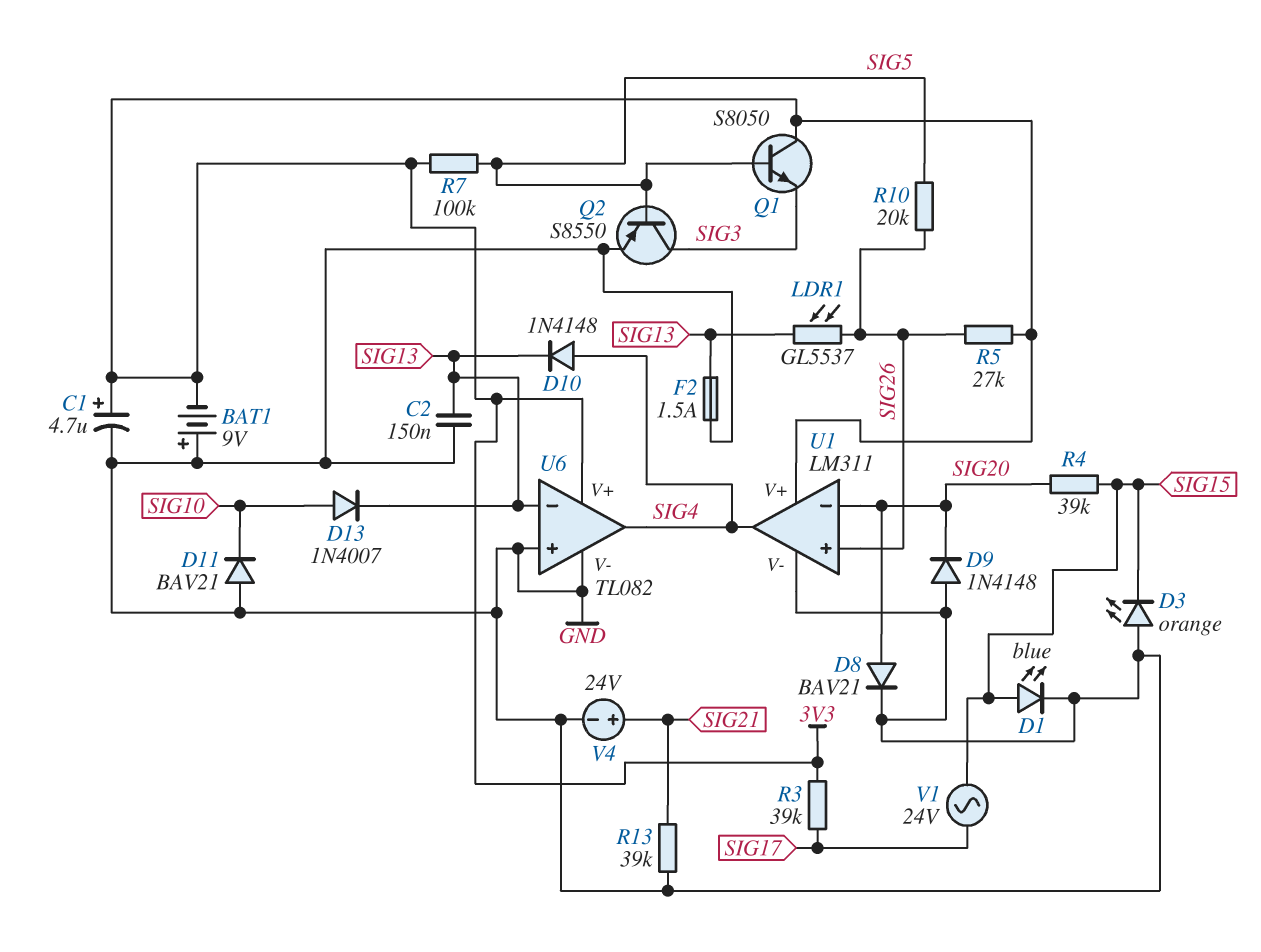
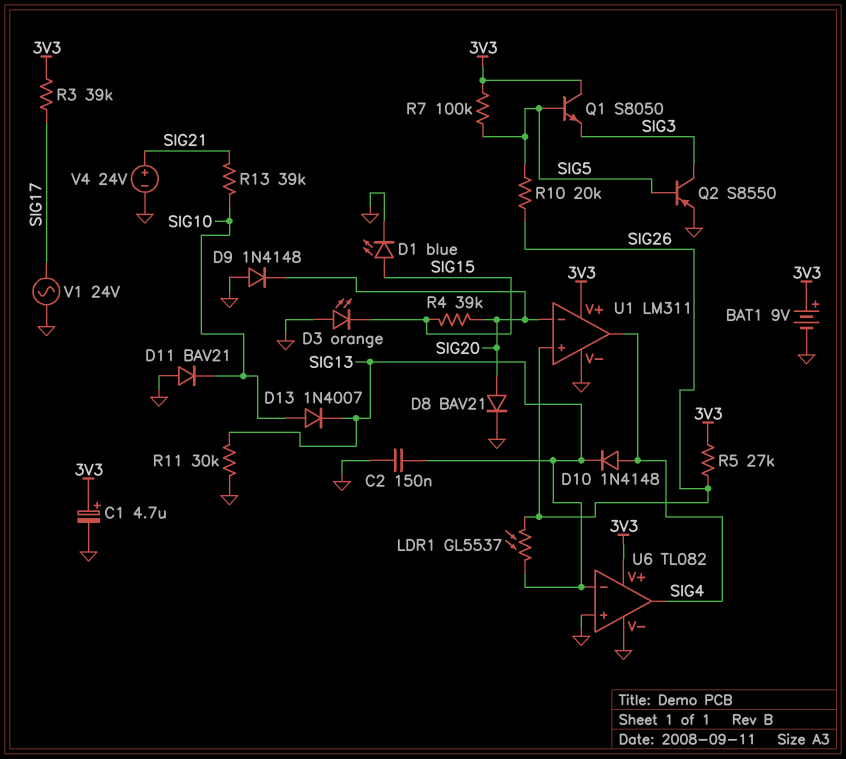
BAT1: 9V (plus GND, minus 3V3) -> 9V (plus 3V3, minus GND)
F2: 1.5A (GND, SIG13) -> none
R11: none -> 30k (GND, SIG13)
R13: 39k (GND, SIG21) -> 39k (SIG10, SIG21)
V1: AC 24V (SIG15, SIG17) -> AC 24V (GND, SIG17)

